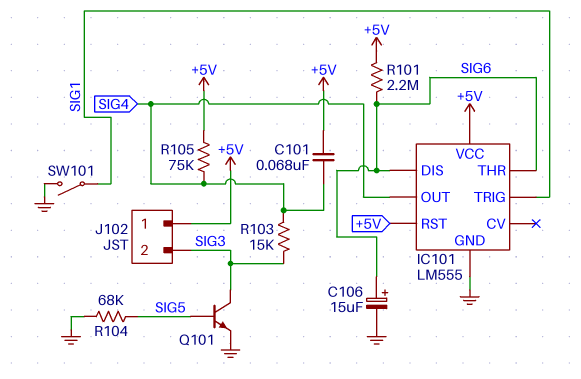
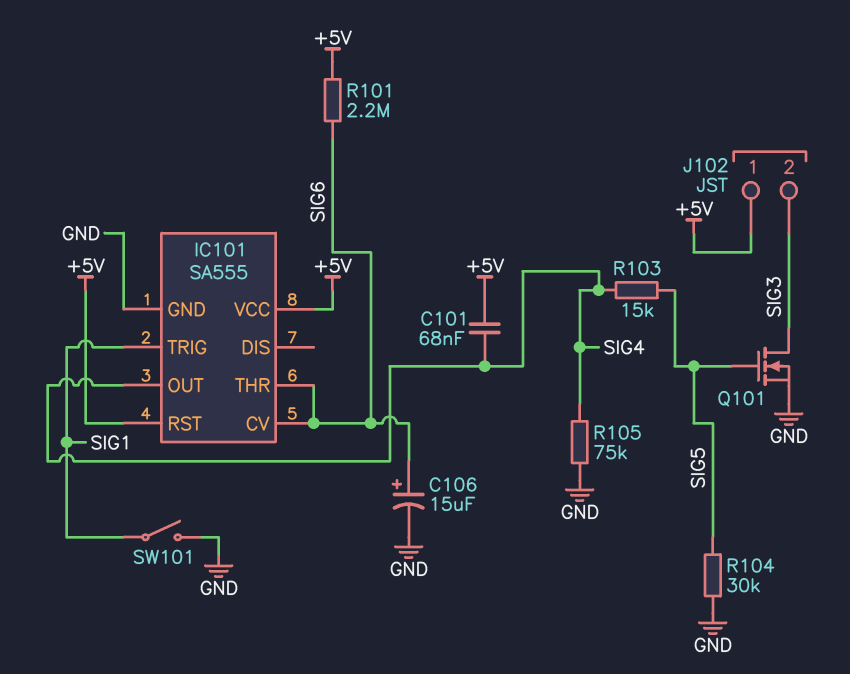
IC101: LM555 -> SA555
IC101 pin CV: none -> SIG6
IC101 pin DIS: SIG6 -> none
Q101: NPN (B SIG5, C SIG3, E GND) -> NMOS (G SIG5, D SIG3, S GND)
R103: 15k (SIG3, SIG4) -> 15k (SIG4, SIG5)
R104: 68k (GND, SIG5) -> 30k (GND, SIG5)
R105: 75k (+5V, SIG4) -> 75k (GND, SIG4)

